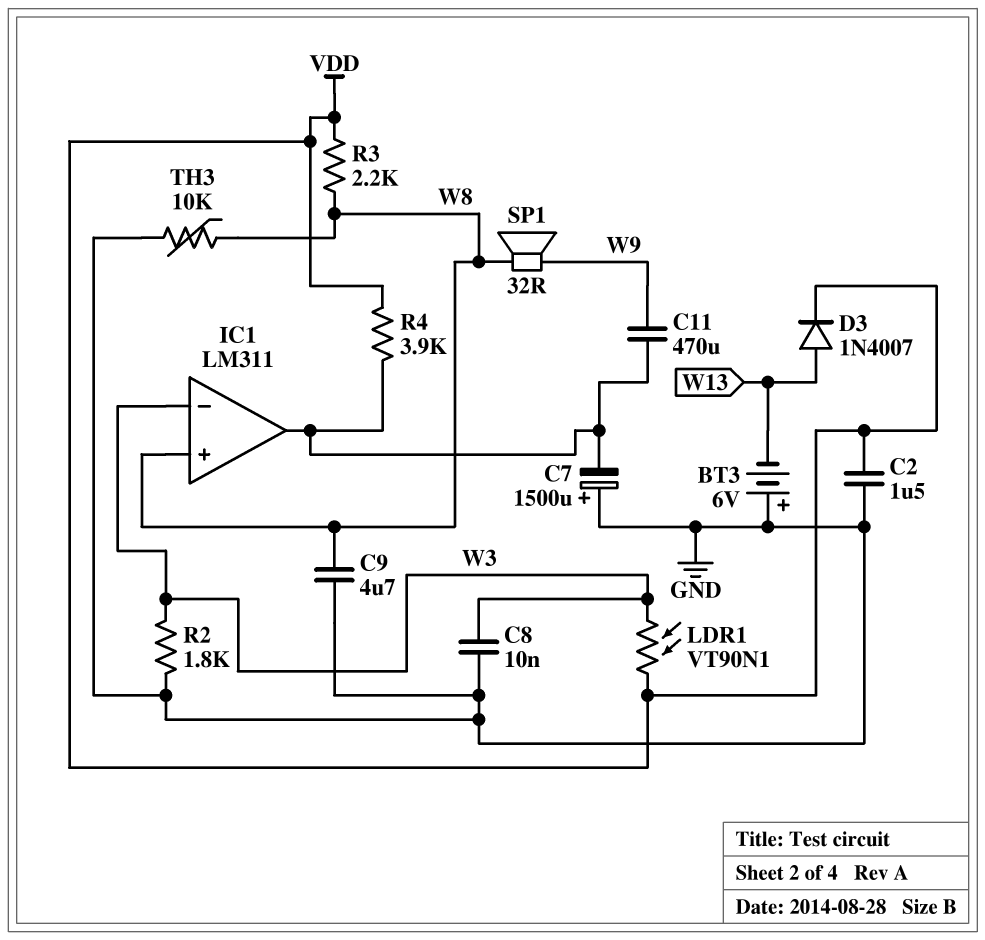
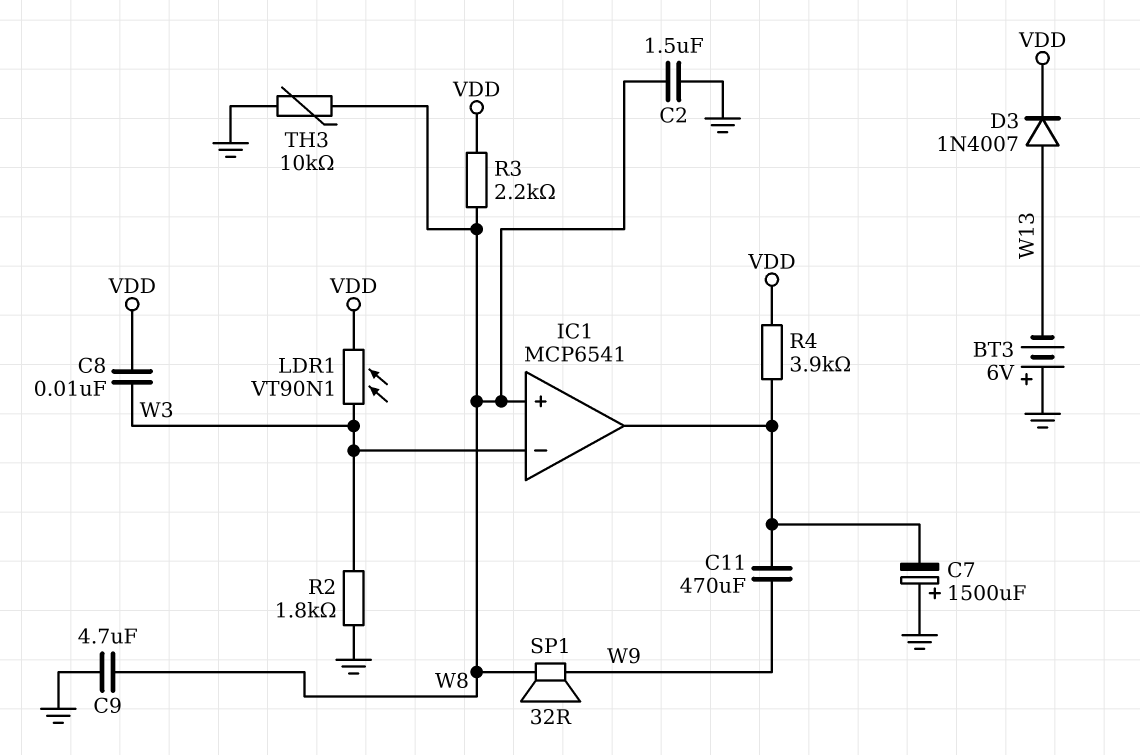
C2: 1.5uF (GND, VDD) -> 1.5uF (GND, W8)
C8: 10nF (GND, W3) -> 10nF (VDD, W3)
IC1: LM311 -> MCP6541

